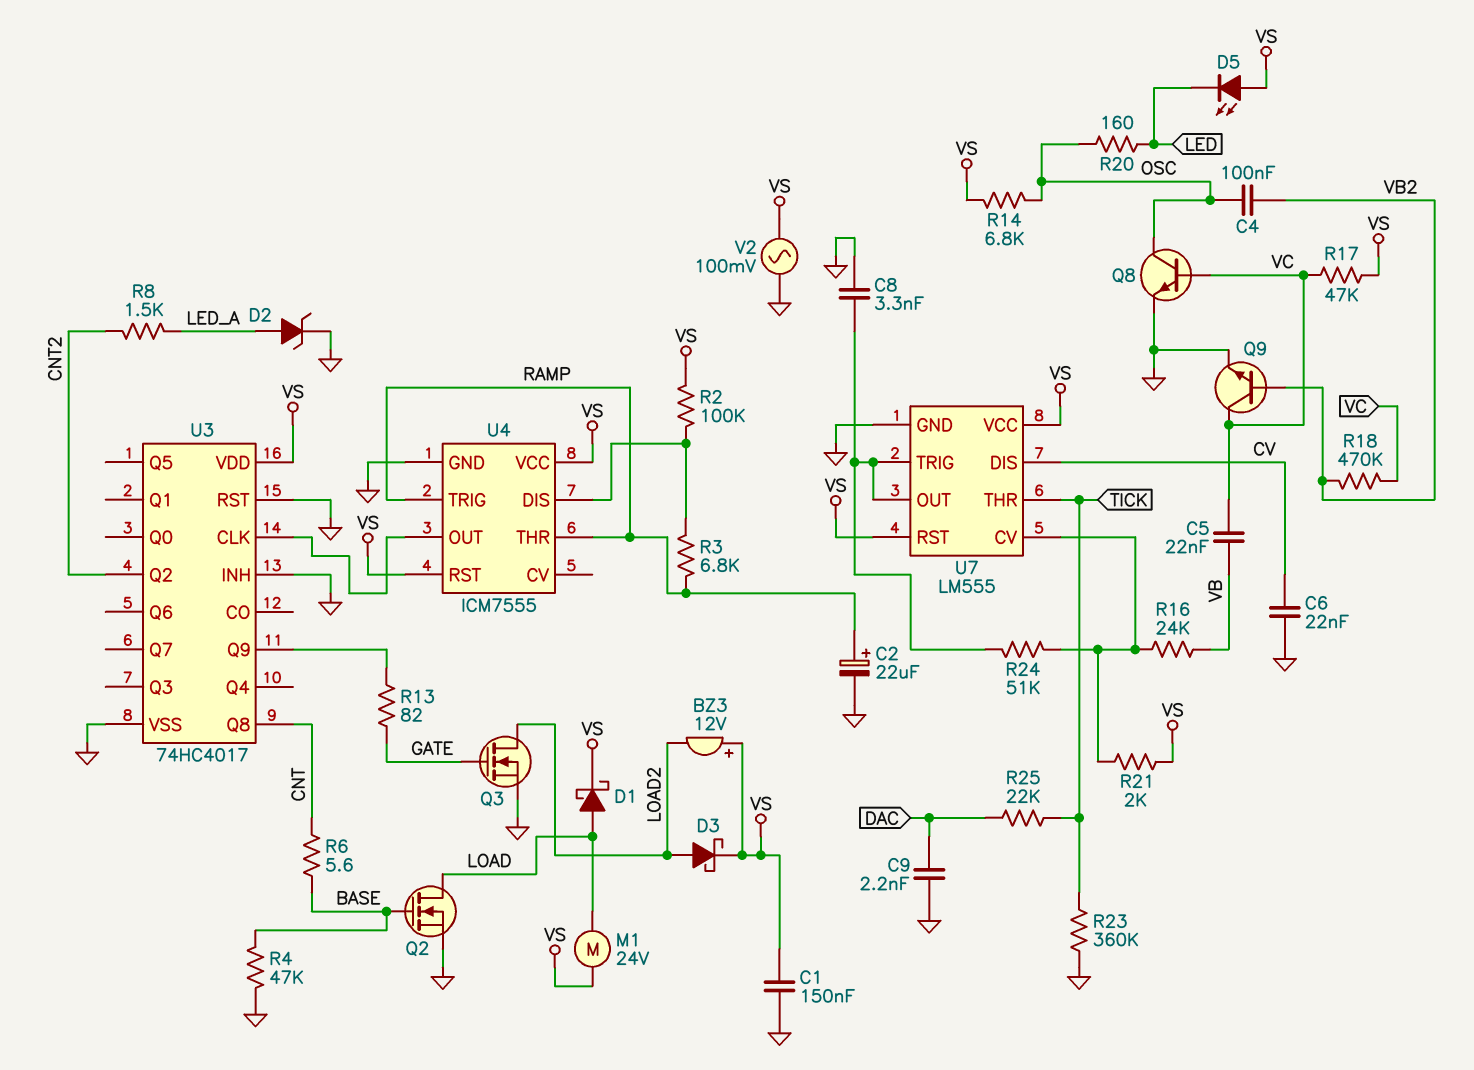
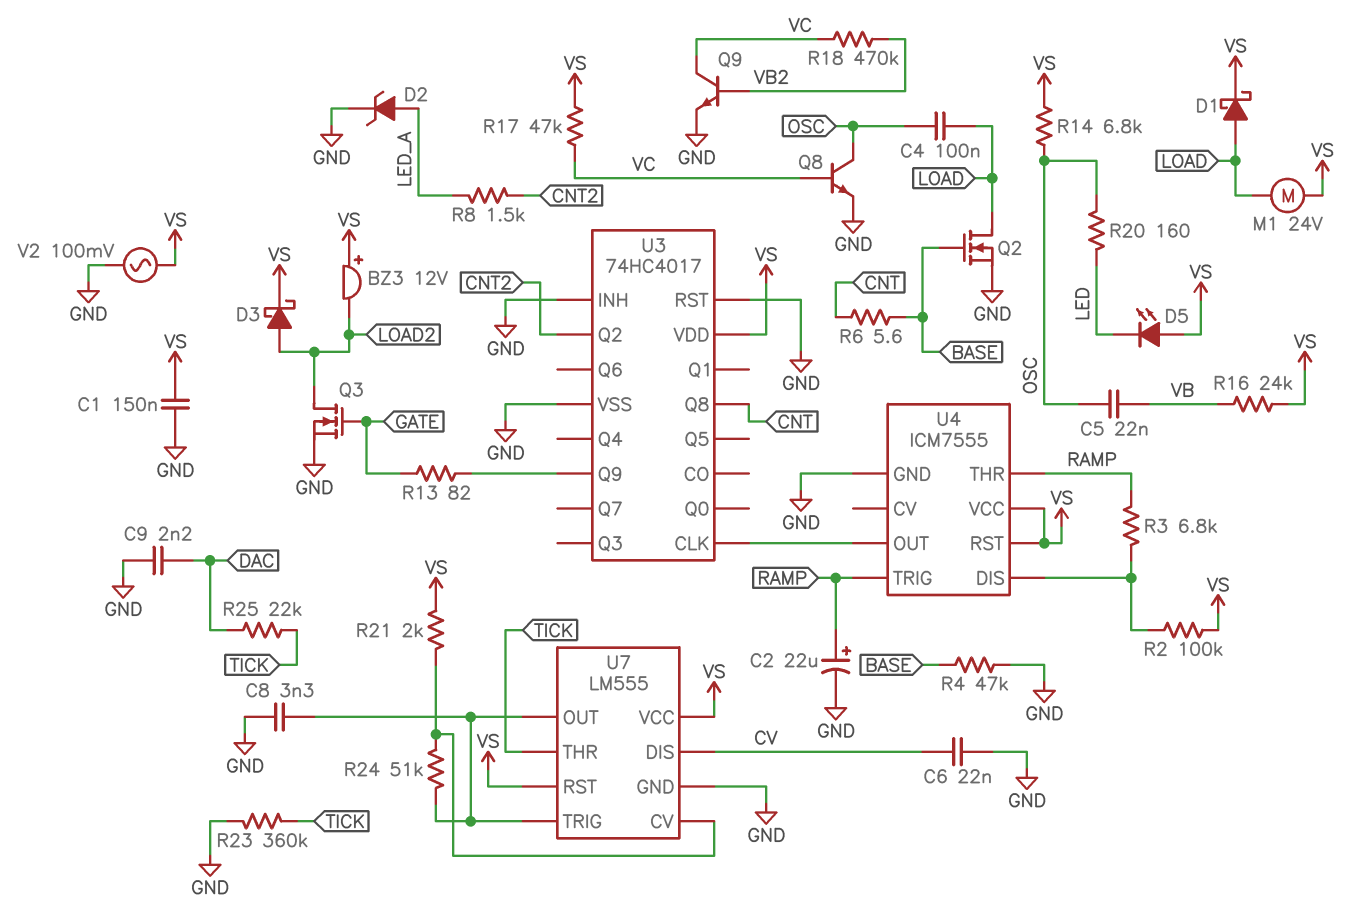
C4: 100nF (OSC, VB2) -> 100nF (LOAD, OSC)
C5: 22nF (VB, VC) -> 22nF (OSC, VB)
R16: 24k (U7/CV, VB) -> 24k (VB, VS)

